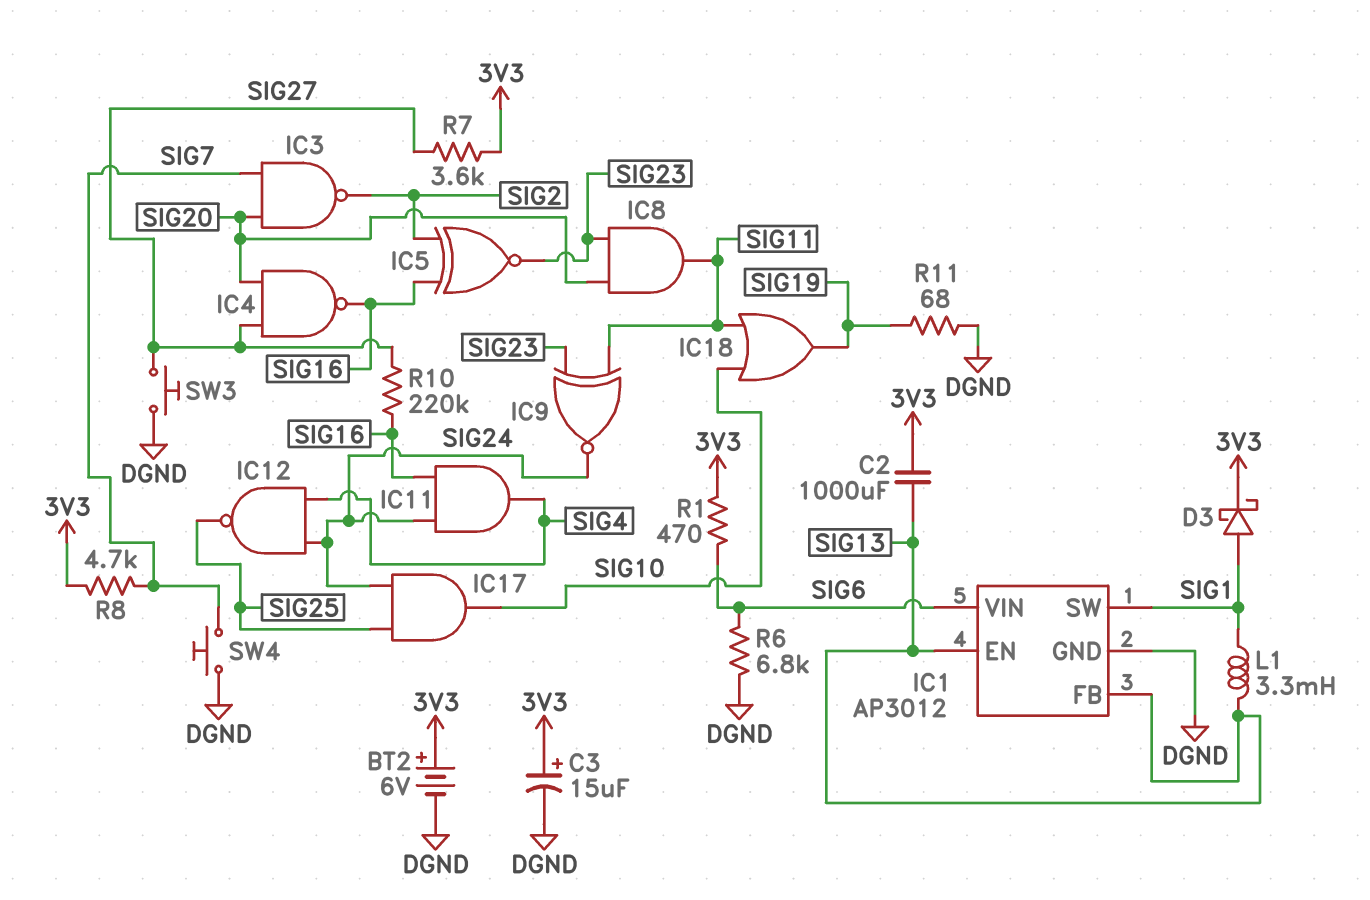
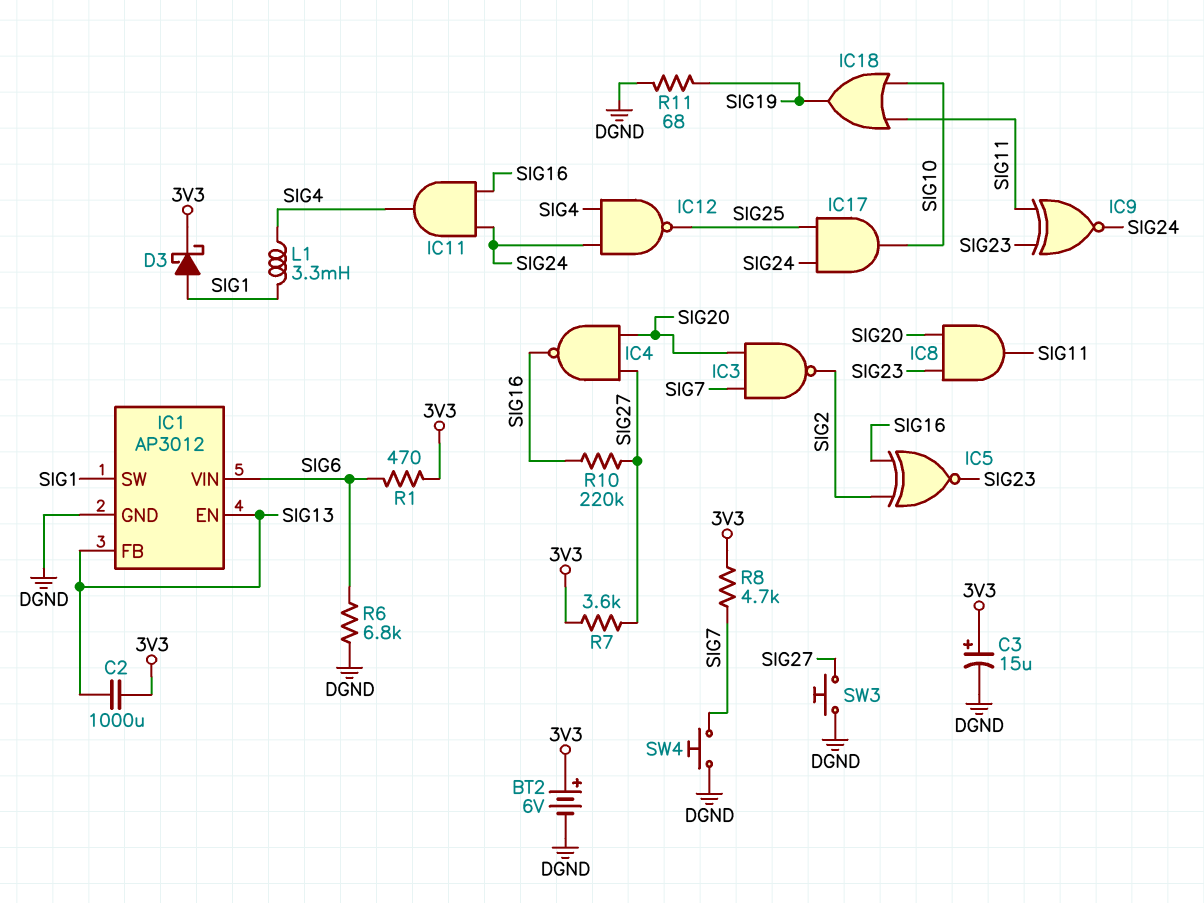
L1: 3.3mH (SIG1, SIG13) -> 3.3mH (SIG1, SIG4)

